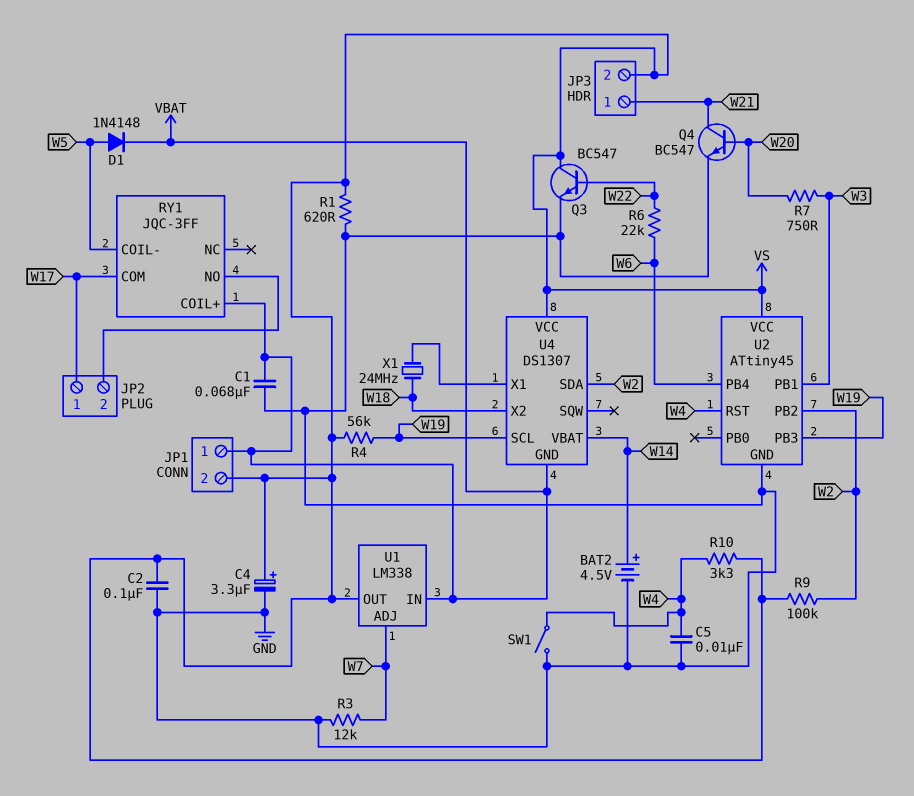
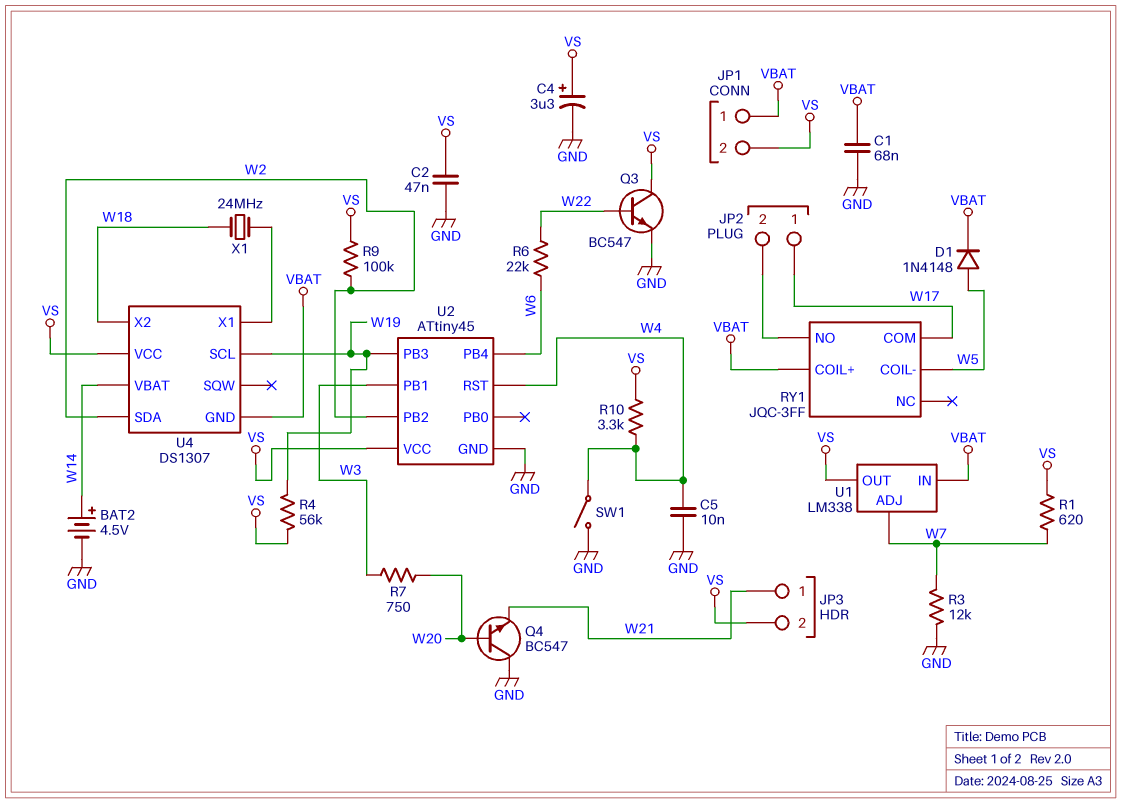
C2: 100nF (GND, VS) -> 47nF (GND, VS)
Q4: NPN BC547 (B W20, C W21, E GND) -> NPN BC547 (B W20, C GND, E W21)
R1: 620 (GND, VS) -> 620 (VS, W7)

